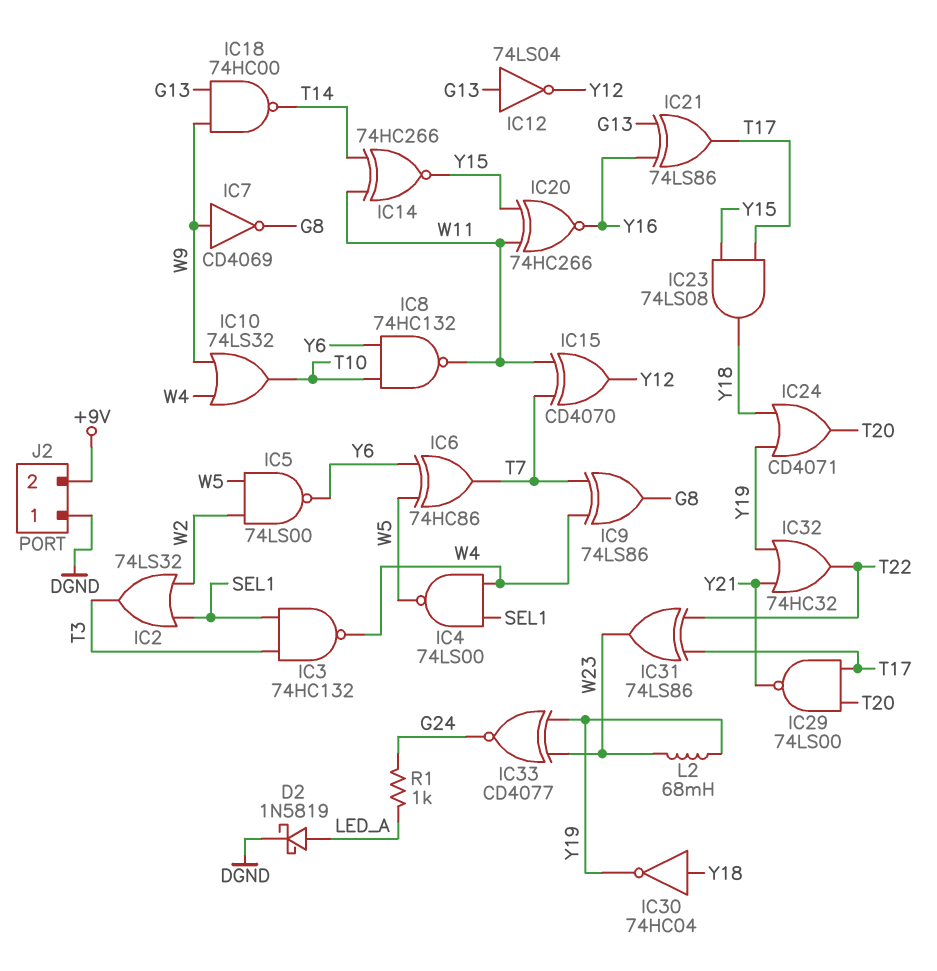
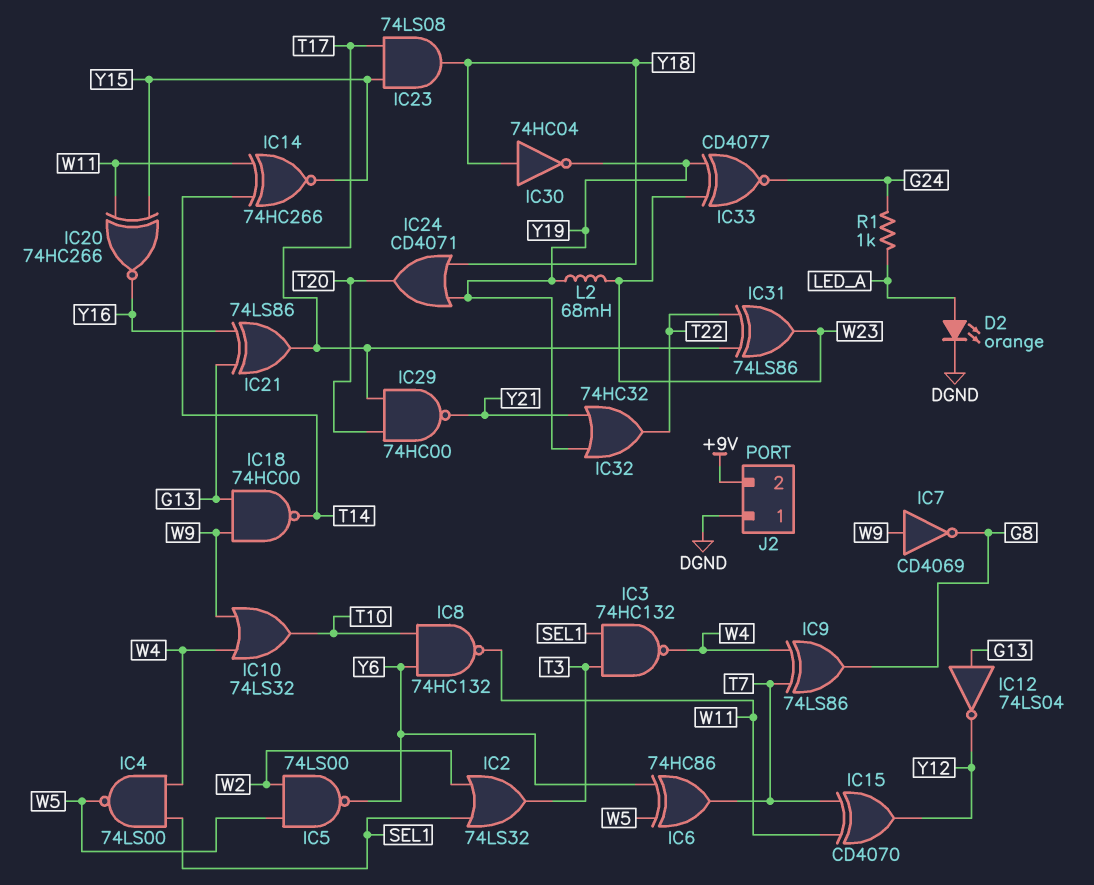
D2: schottky 1N5819 (A LED_A, K DGND) -> LED orange (A LED_A, K DGND)
IC29: NAND 74LS00 (in T17, in T20, out Y21) -> NAND 74HC00 (in T17, in T20, out Y21)

